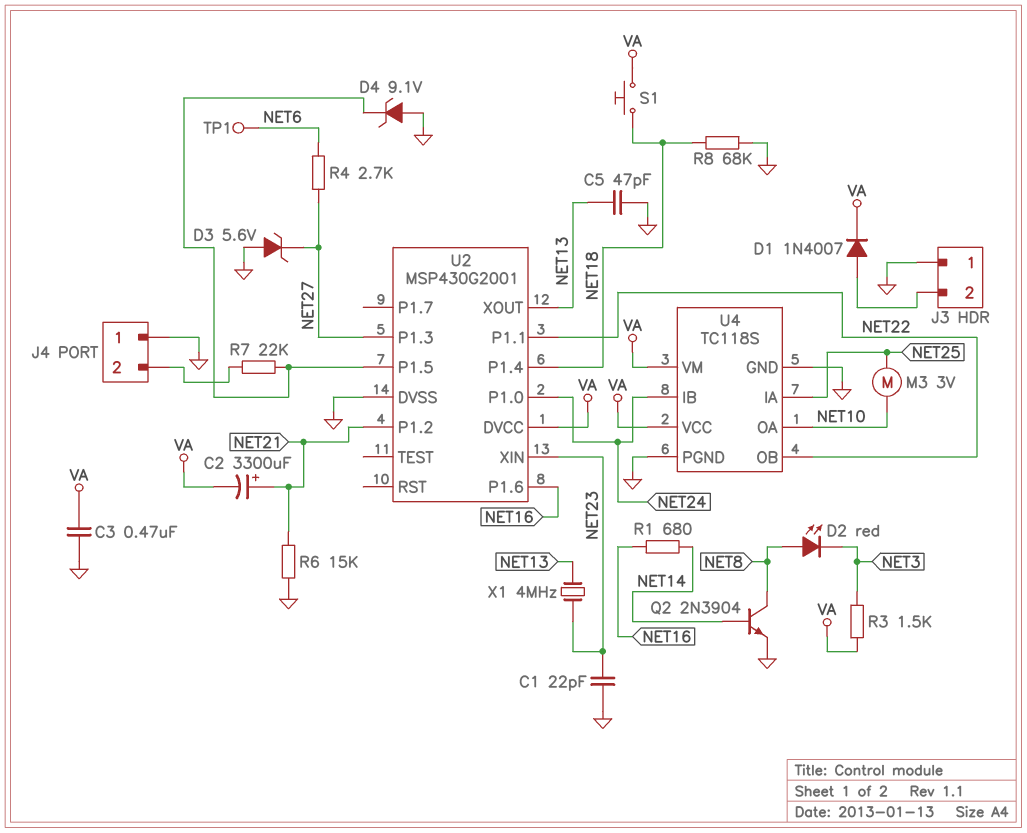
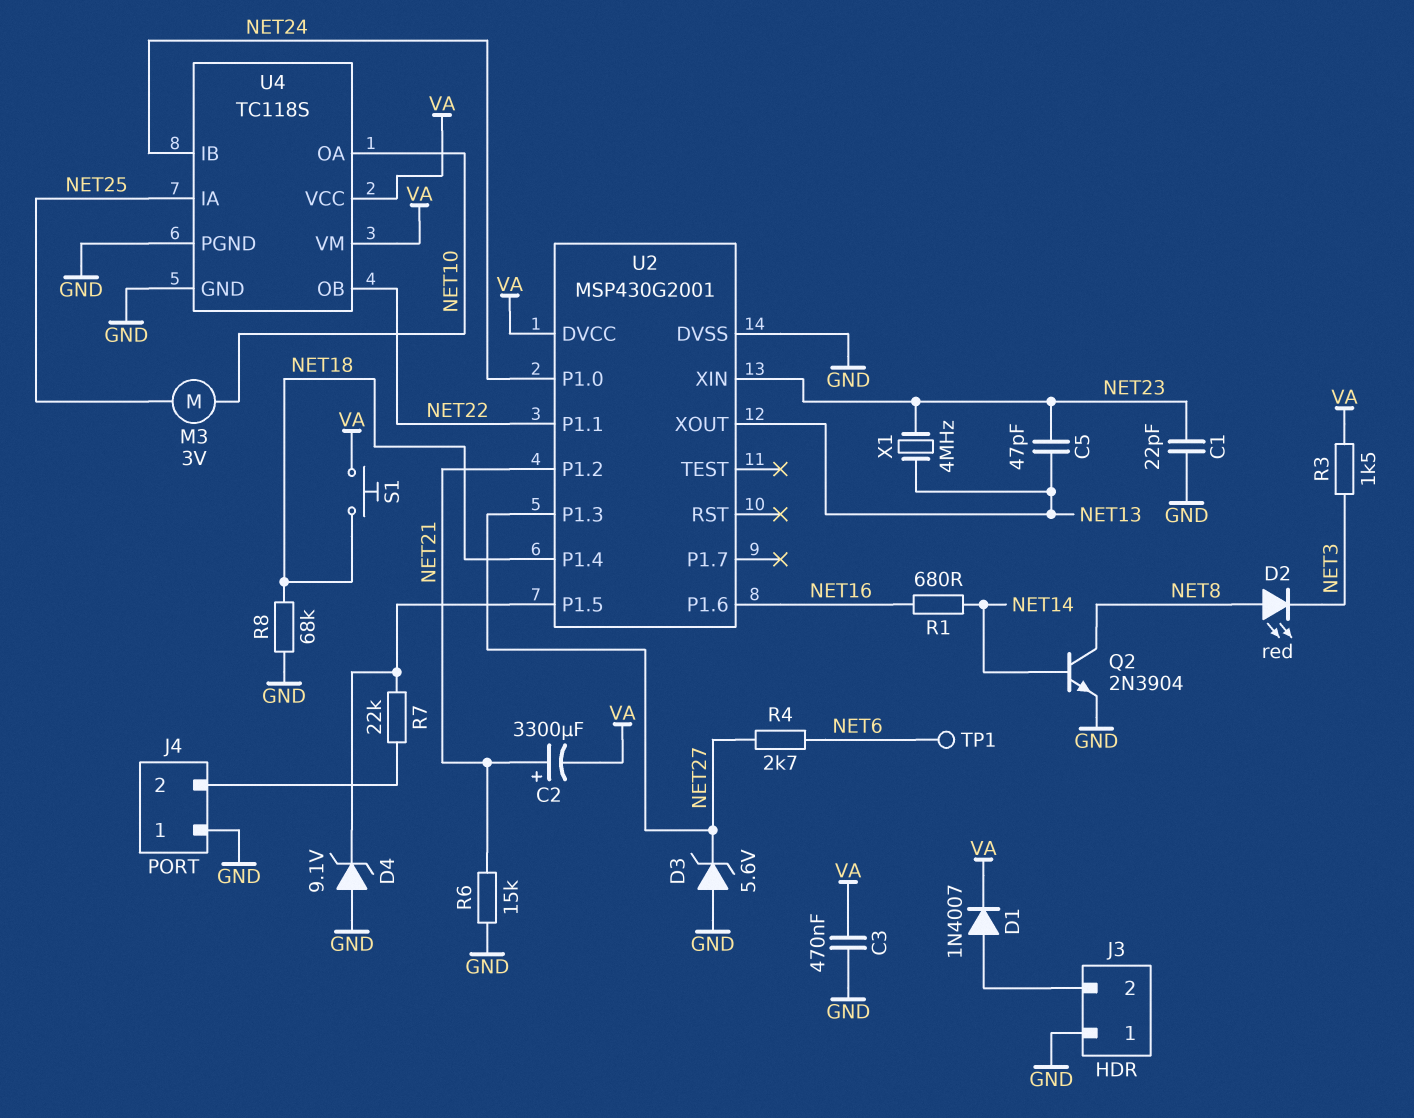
C5: 47pF (GND, NET13) -> 47pF (NET13, NET23)

